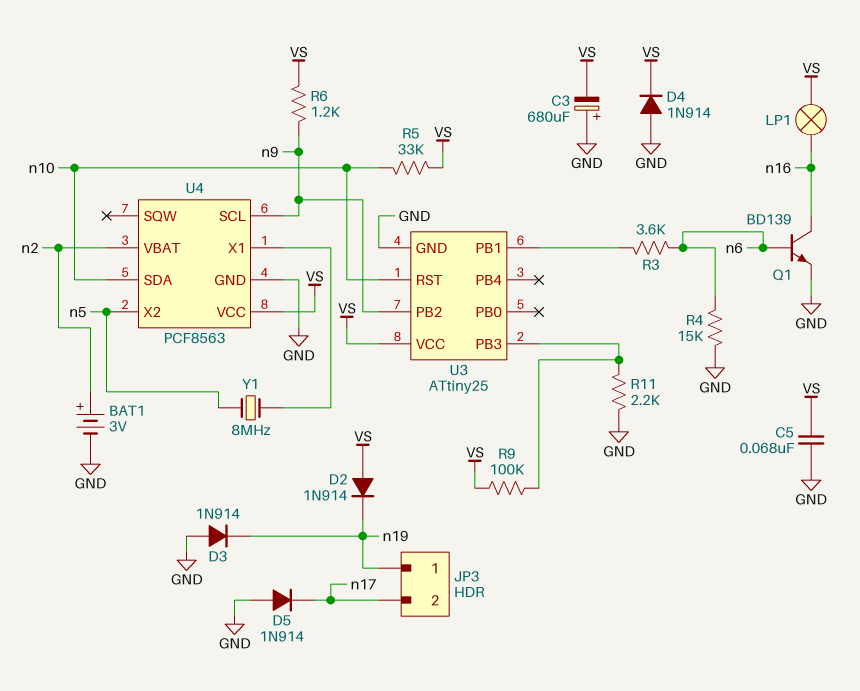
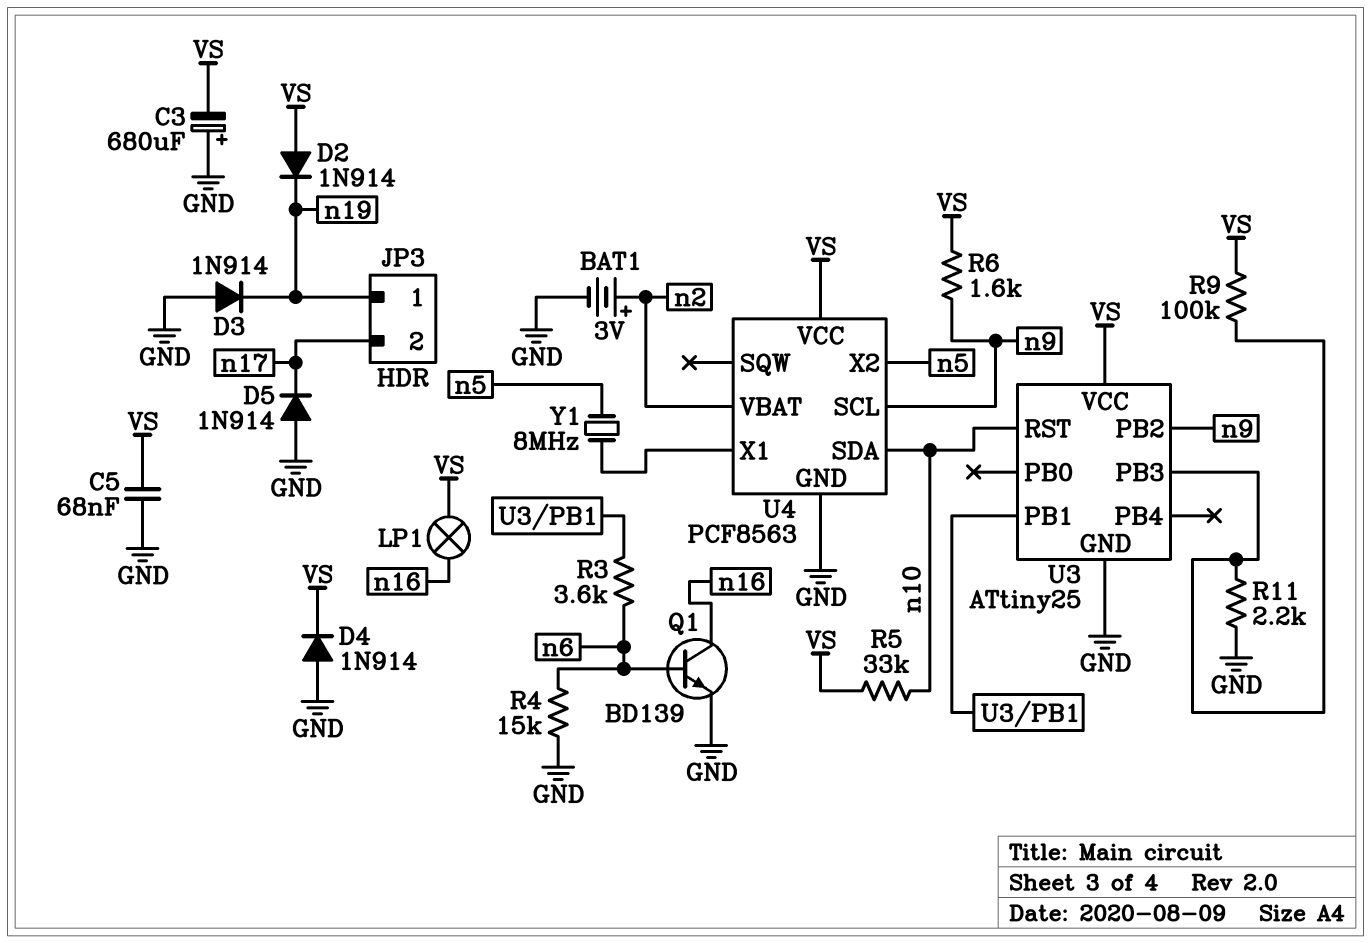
R6: 1.2k (VS, n9) -> 1.6k (VS, n9)

